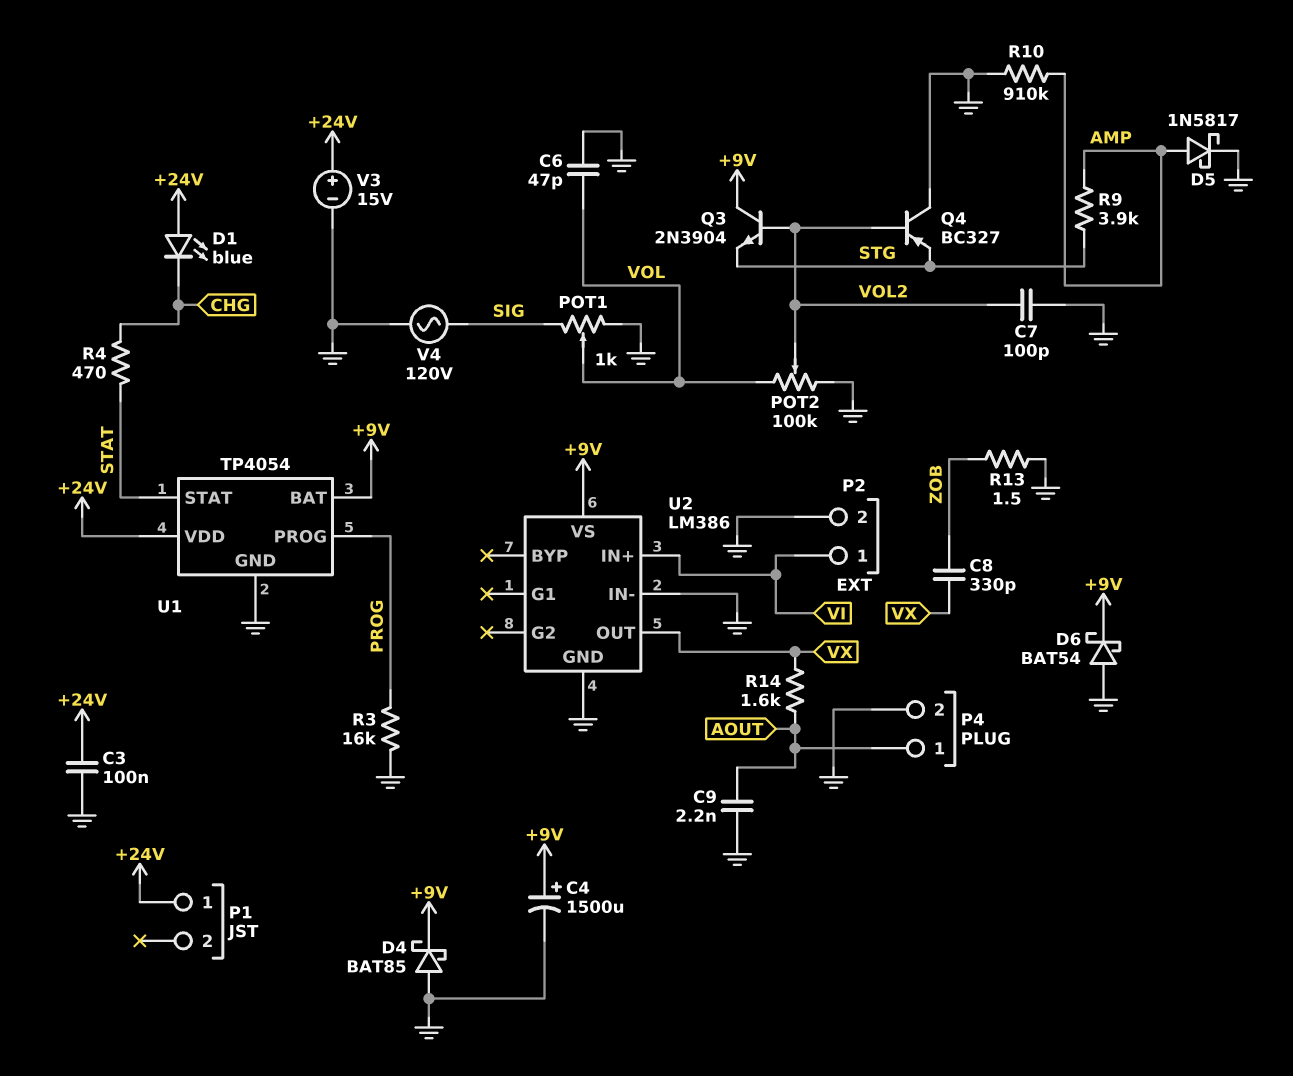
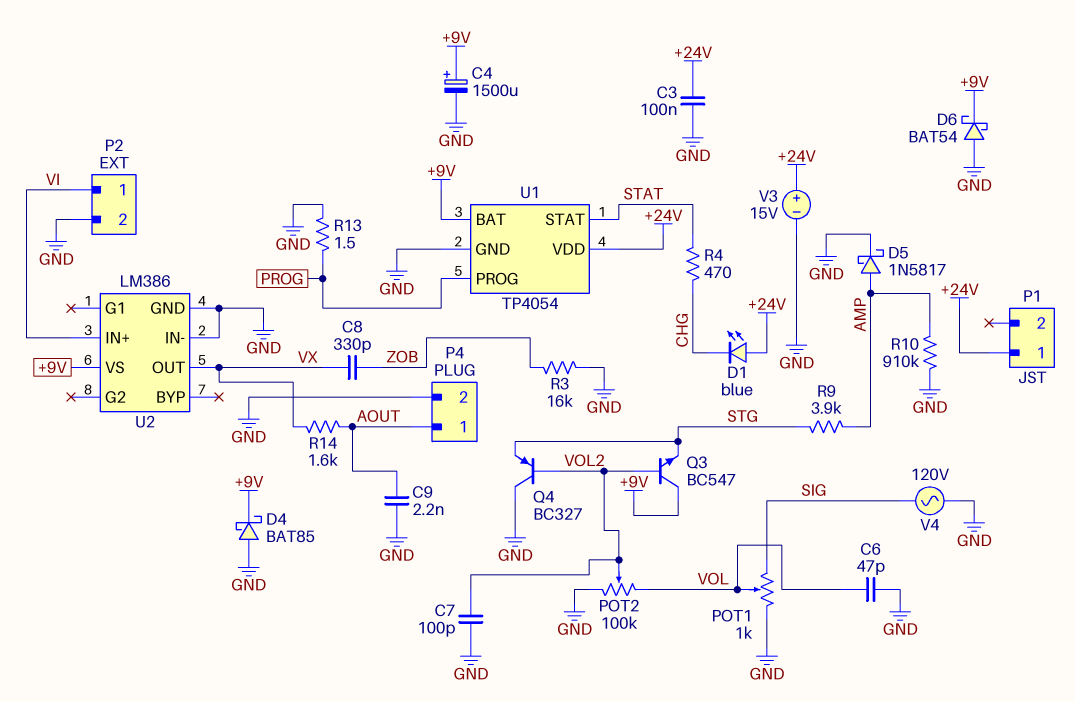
Q3: NPN 2N3904 (B VOL2, C +9V, E STG) -> NPN BC547 (B VOL2, C +9V, E STG)
R3: 16k (GND, PROG) -> 16k (GND, ZOB)
R13: 1.5 (GND, ZOB) -> 1.5 (GND, PROG)

